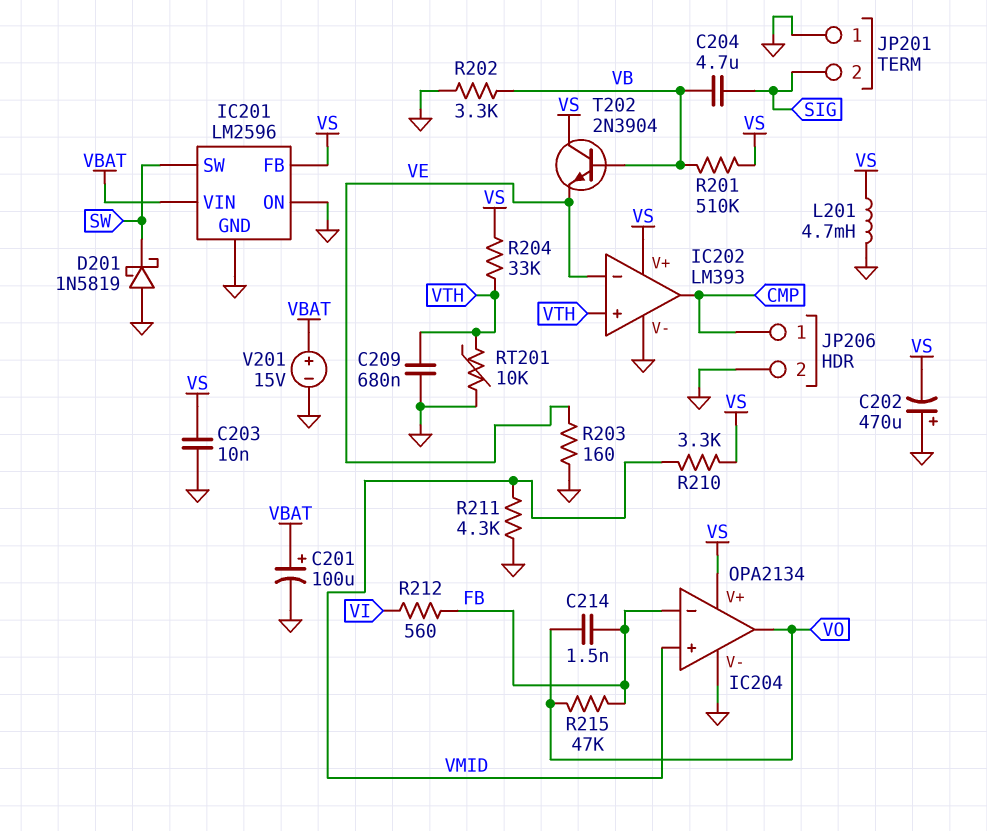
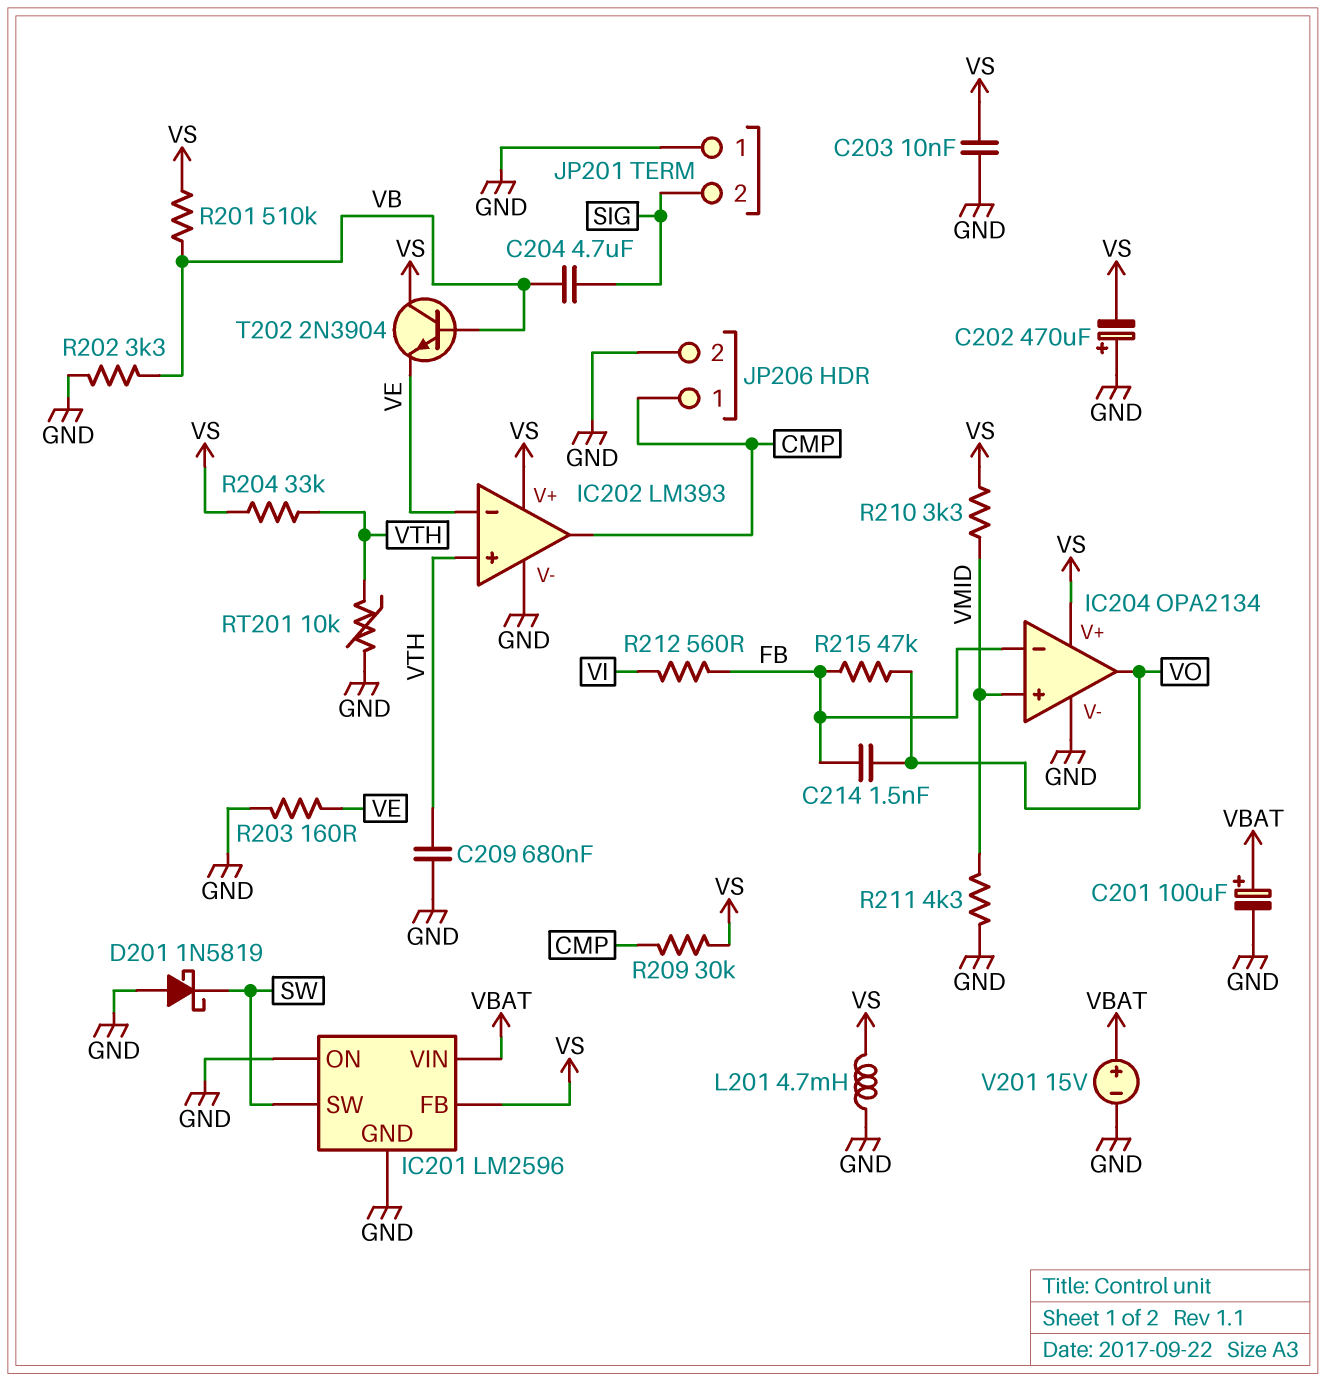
R209: none -> 30k (CMP, VS)

